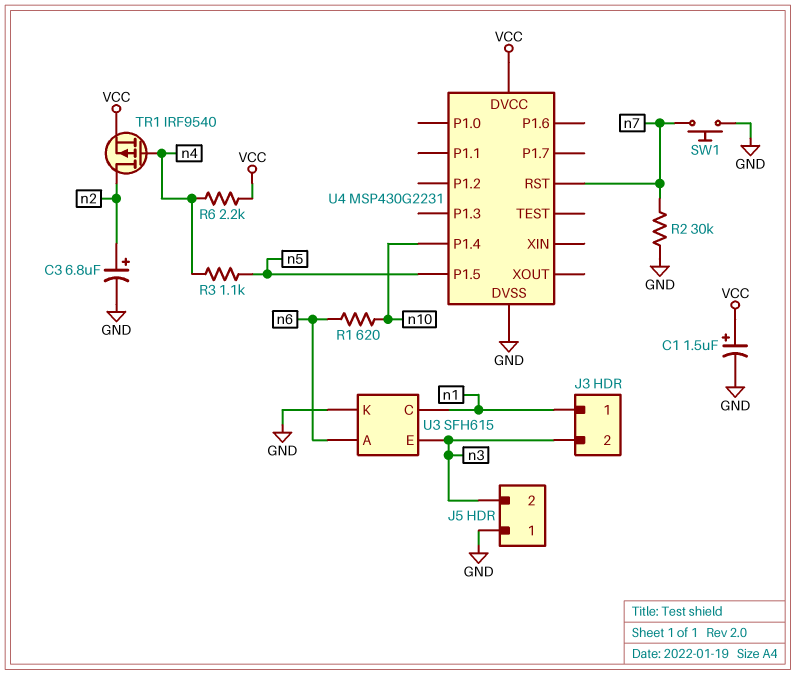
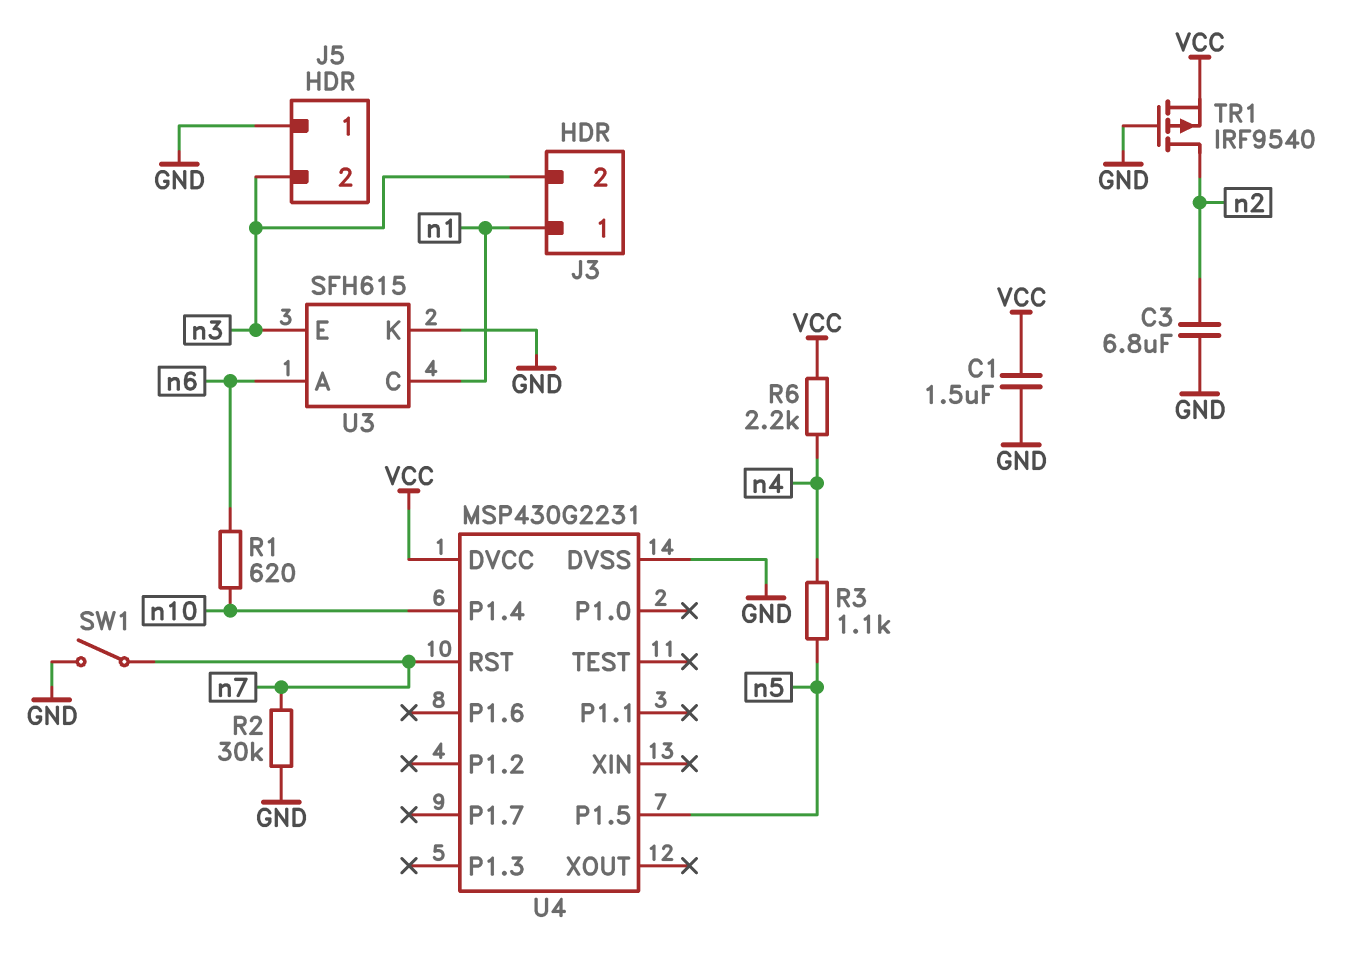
C1: 1.5uF (plus VCC, minus GND) -> 1.5uF (GND, VCC)
C3: 6.8uF (plus n2, minus GND) -> 6.8uF (GND, n2)
SW1: button (GND, n7) -> switch (GND, n7)
TR1: PMOS IRF9540 (G n4, D n2, S VCC) -> PMOS IRF9540 (G GND, D n2, S VCC)

